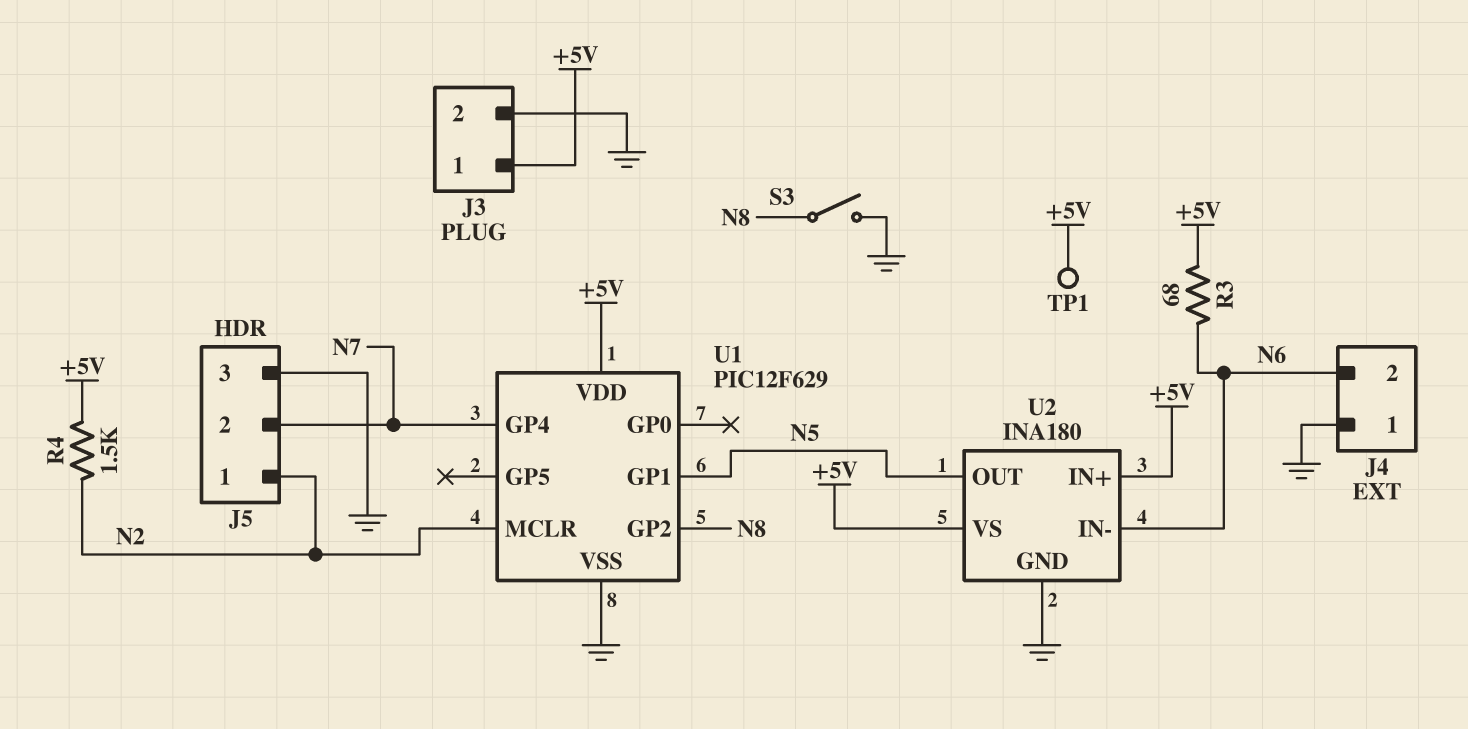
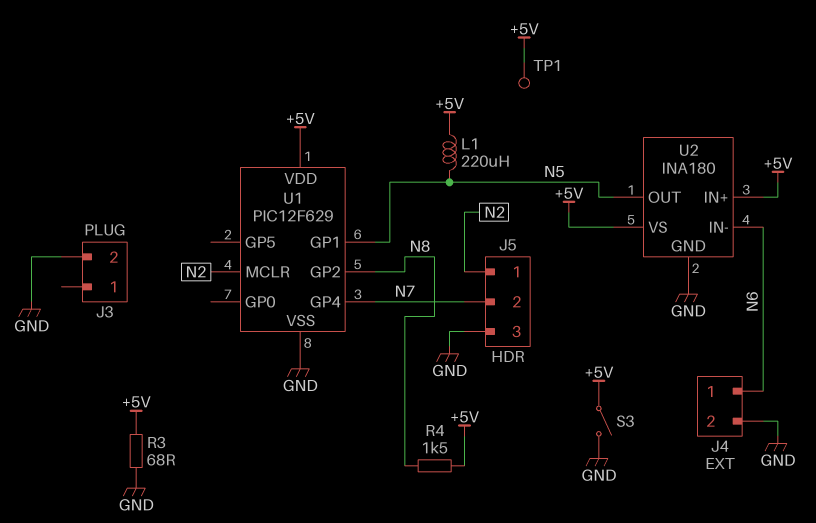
J3 pin 1: +5V -> none
J4 pin 1: GND -> N6
J4 pin 2: N6 -> GND
L1: none -> 220uH (+5V, N5)
R3: 68 (+5V, N6) -> 68 (+5V, GND)
R4: 1.5k (+5V, N2) -> 1.5k (+5V, N8)
S3: switch (GND, N8) -> switch (+5V, GND)

